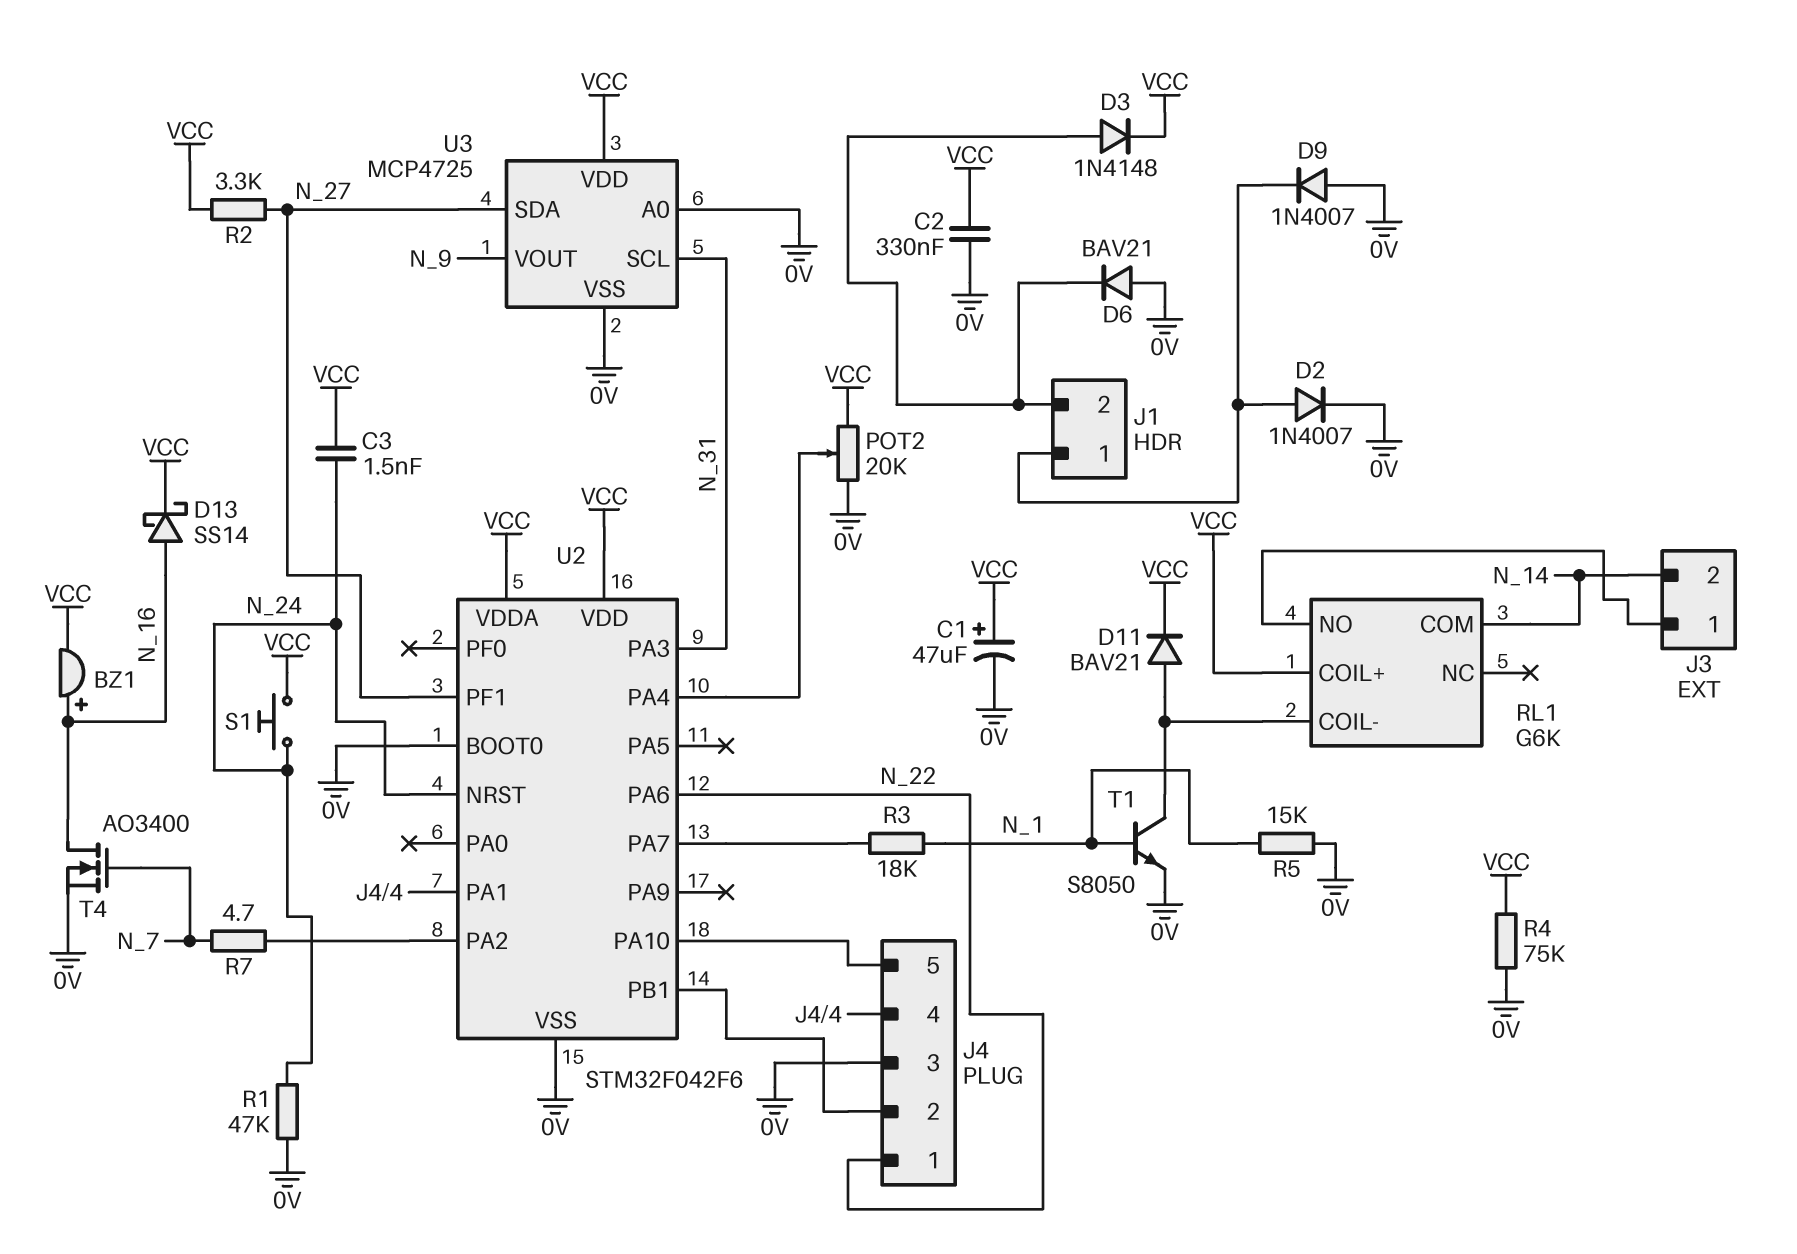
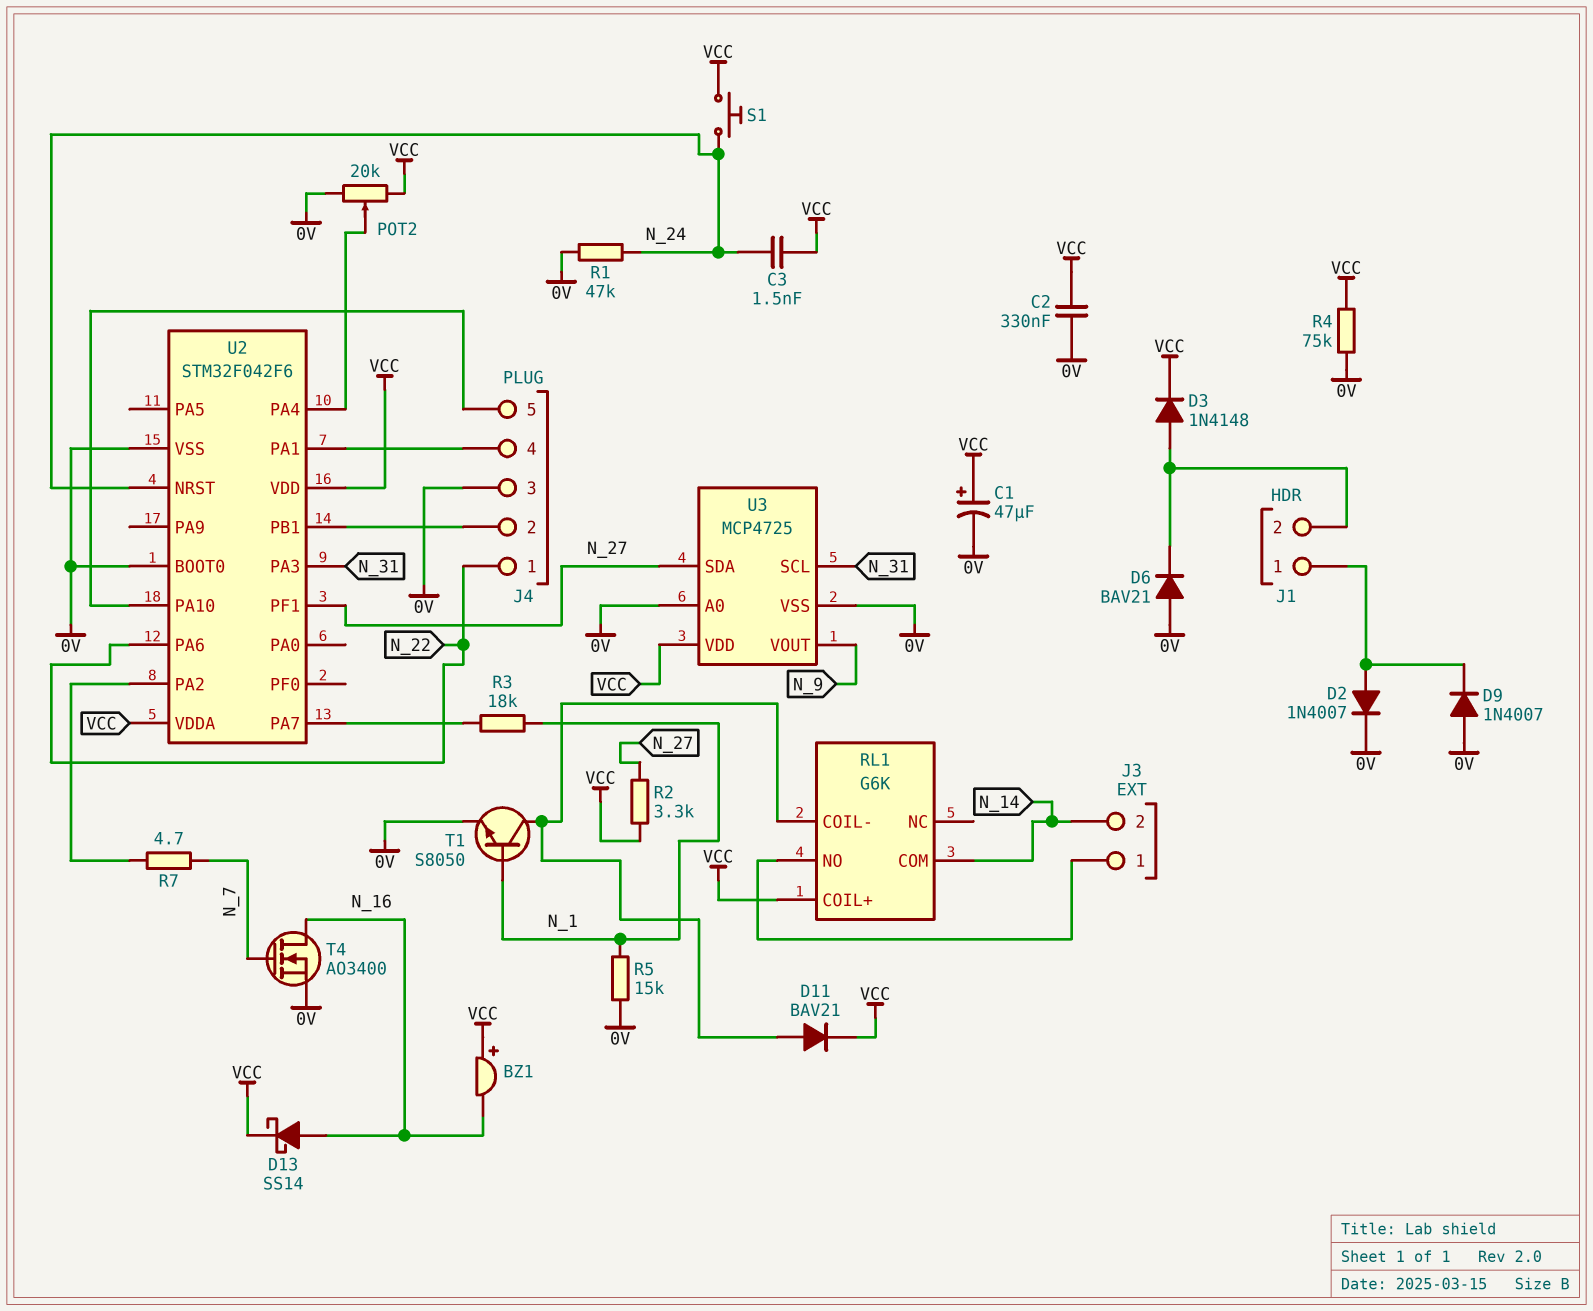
BZ1: buzzer (plus N_16, minus VCC) -> buzzer (plus VCC, minus N_16)

